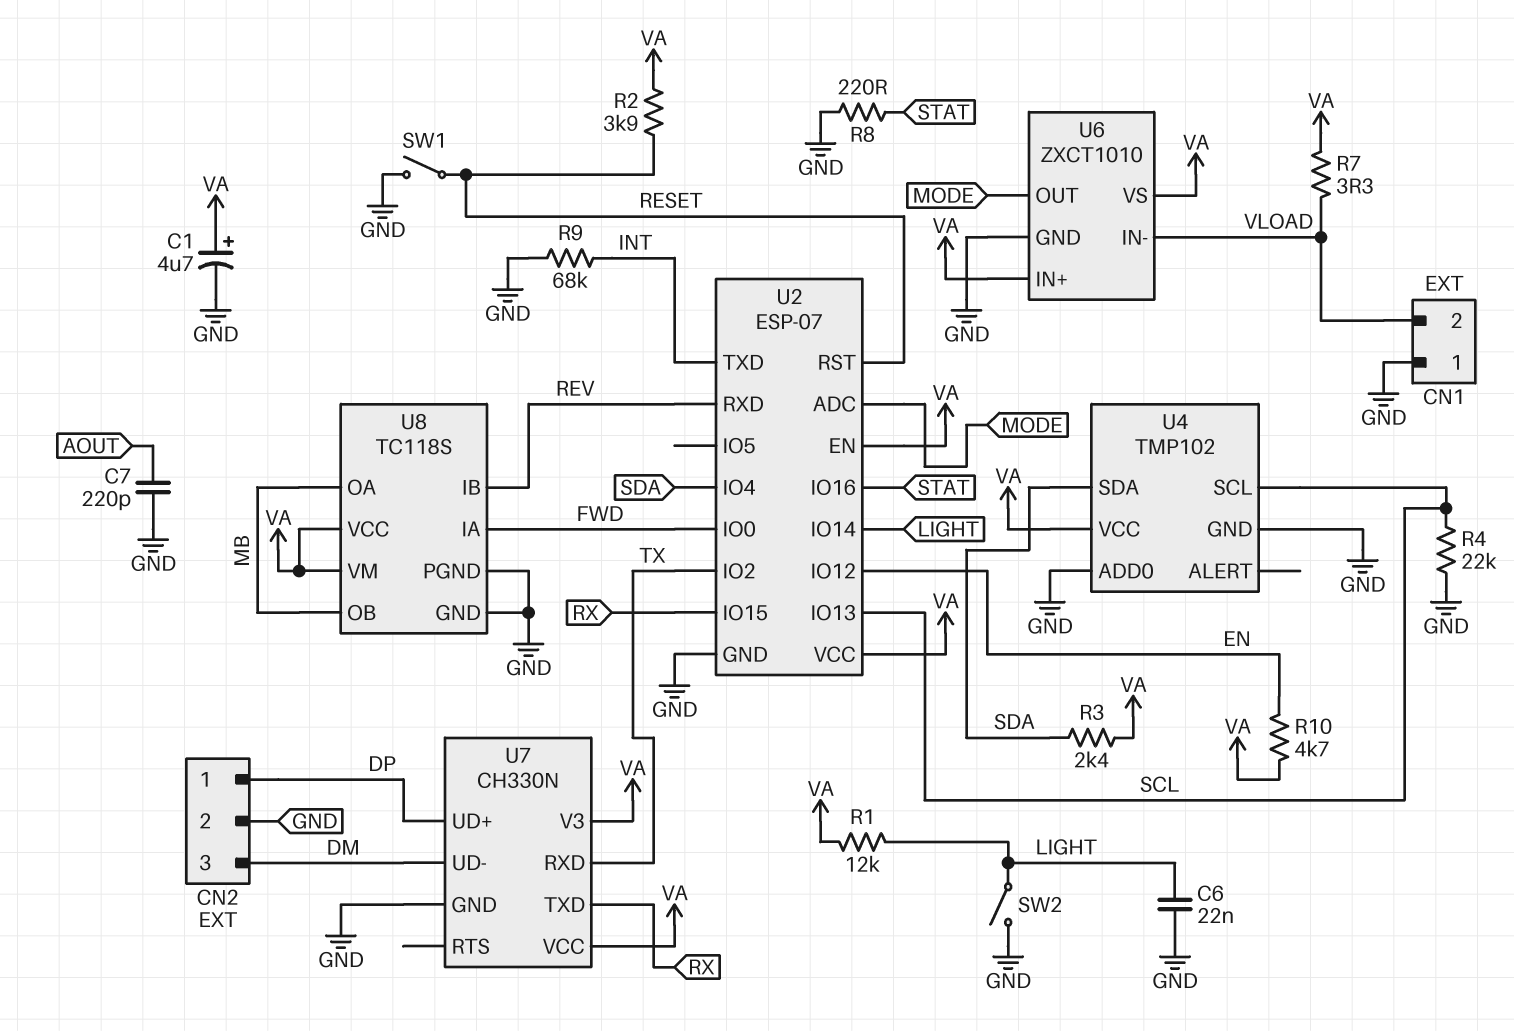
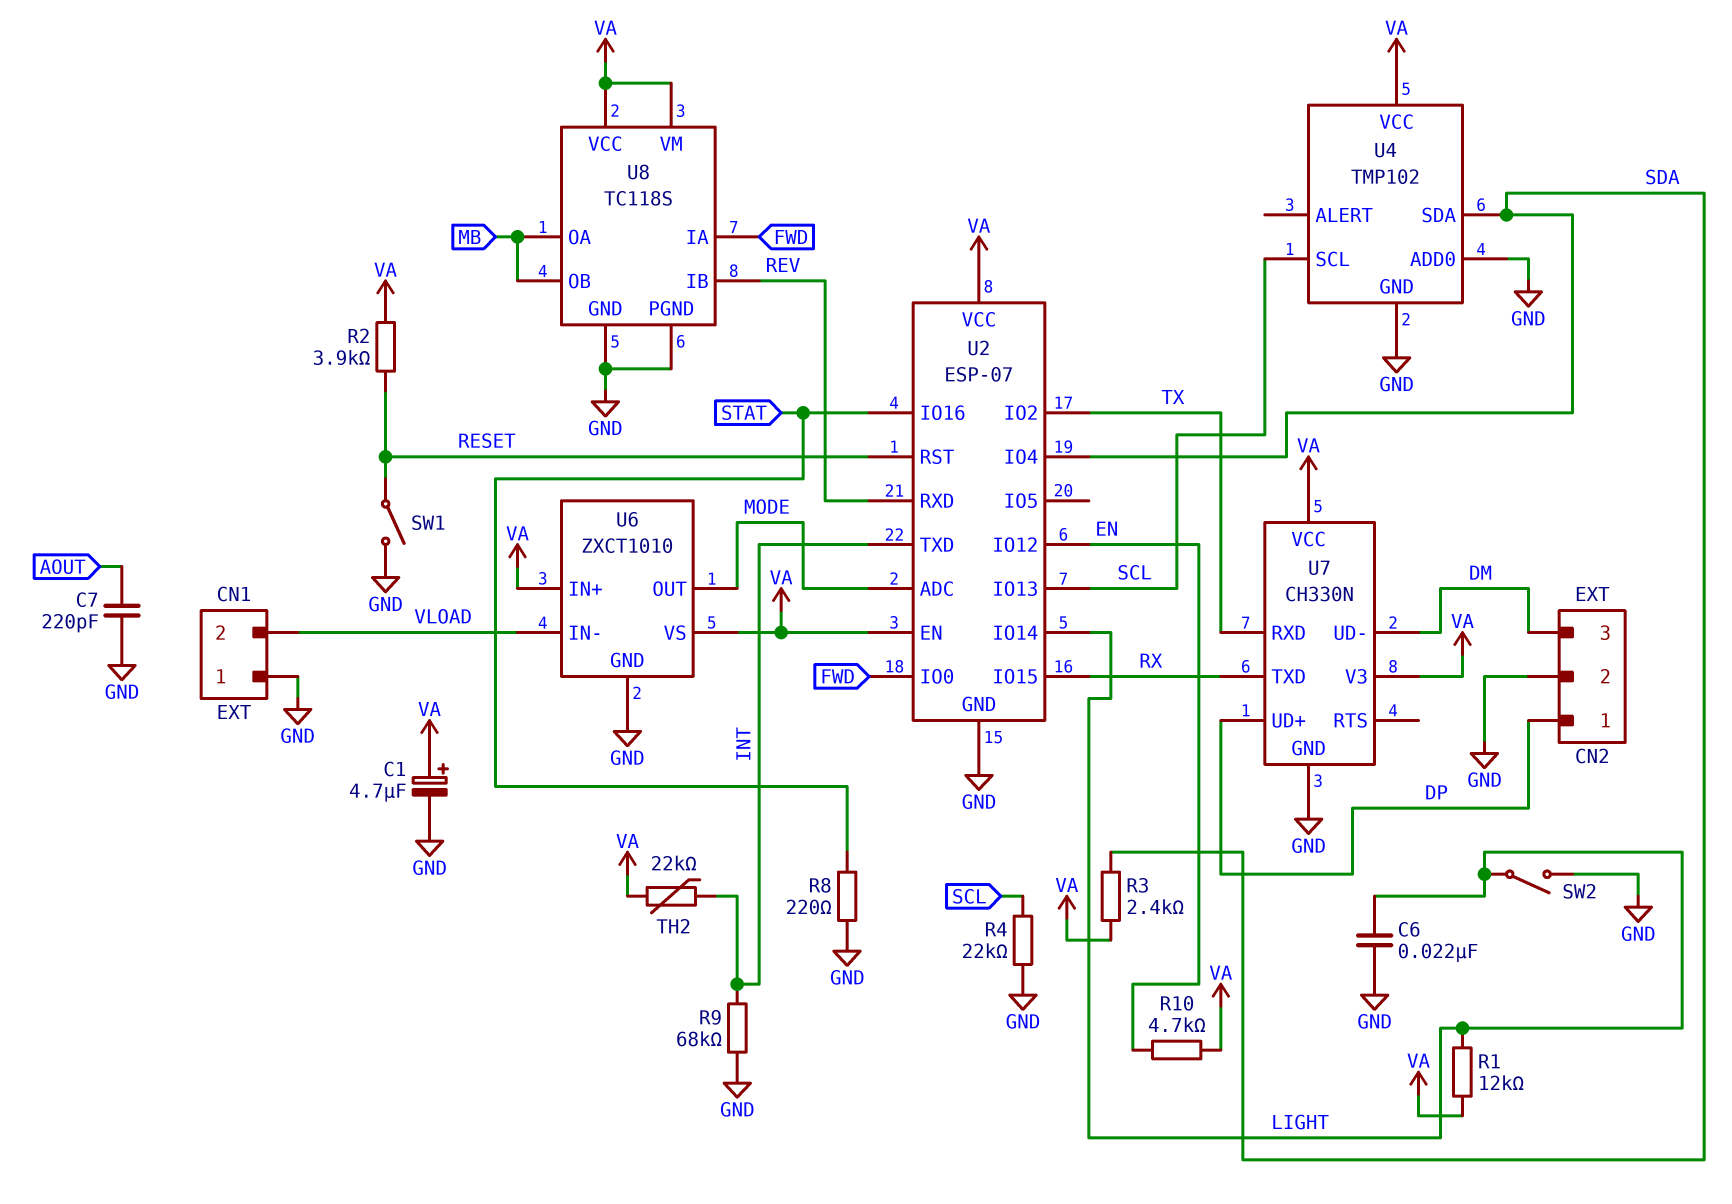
R7: 3.3 (VA, VLOAD) -> none
TH2: none -> 22k (INT, VA)

